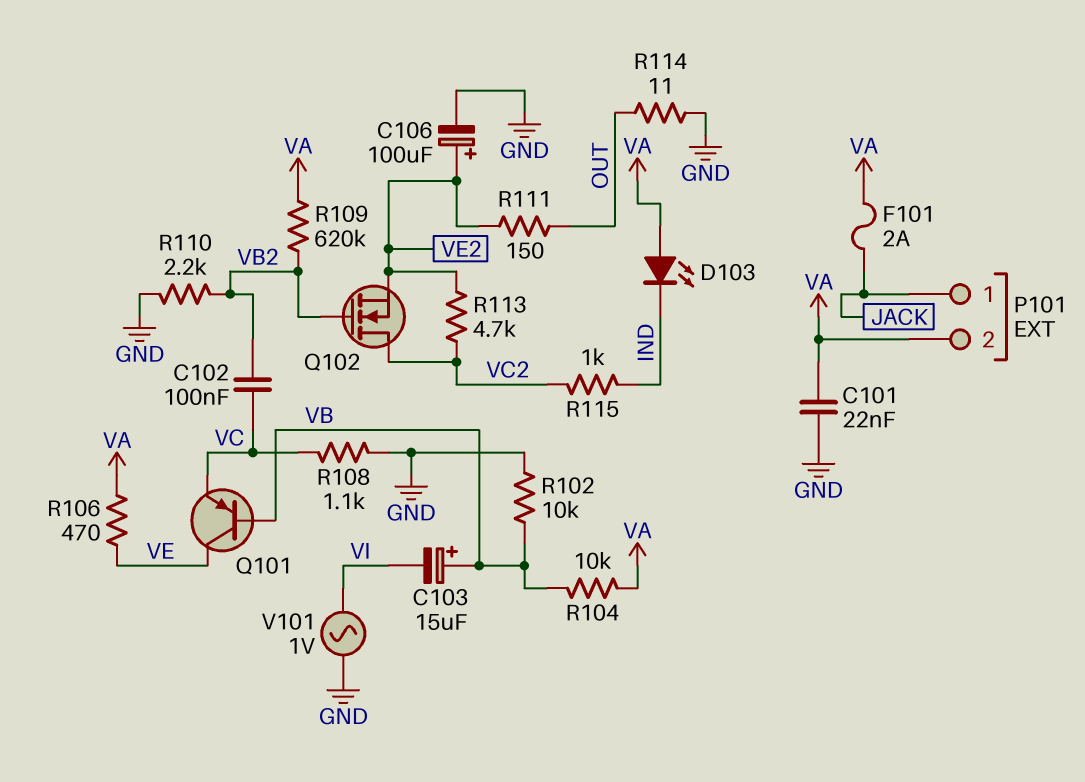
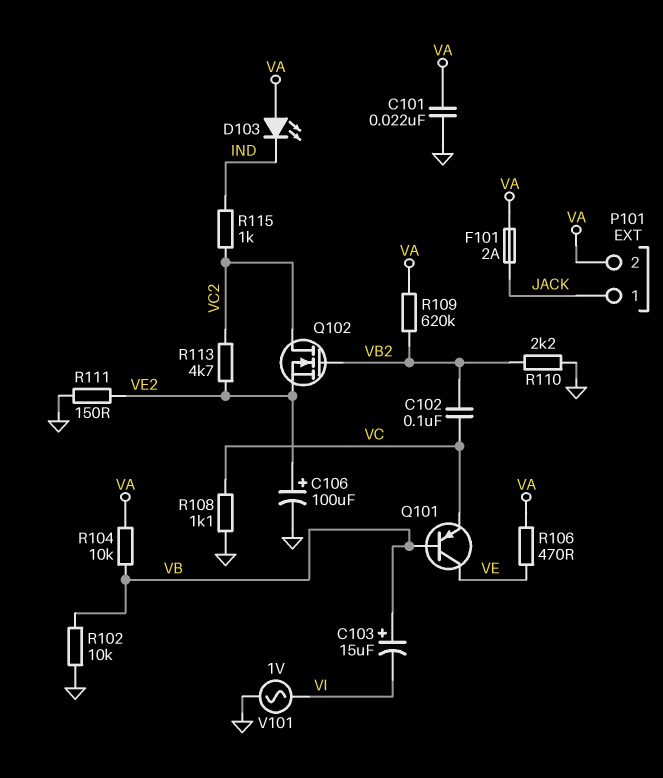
R111: 150 (OUT, VE2) -> 150 (GND, VE2)
R114: 11 (GND, OUT) -> none

